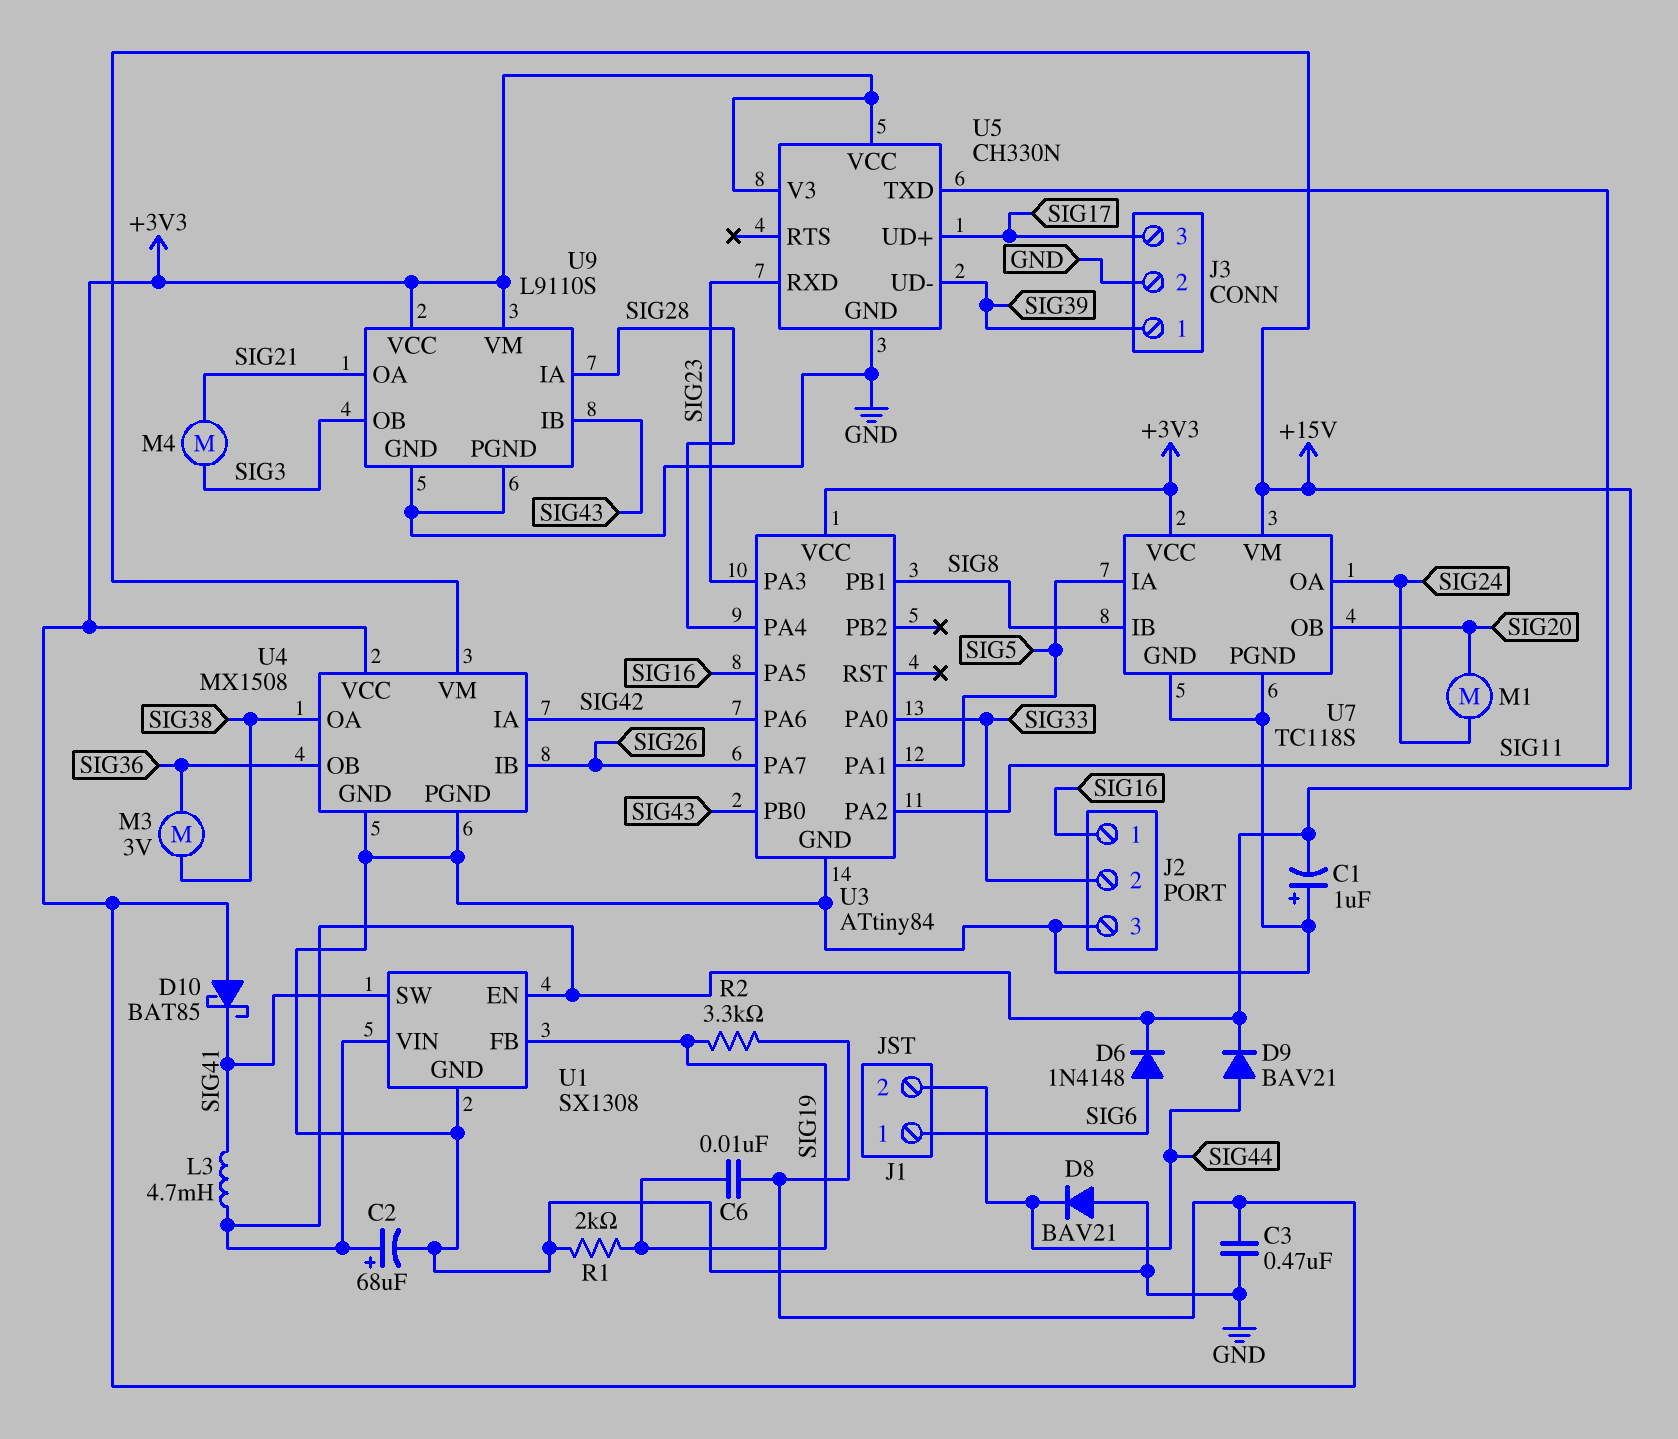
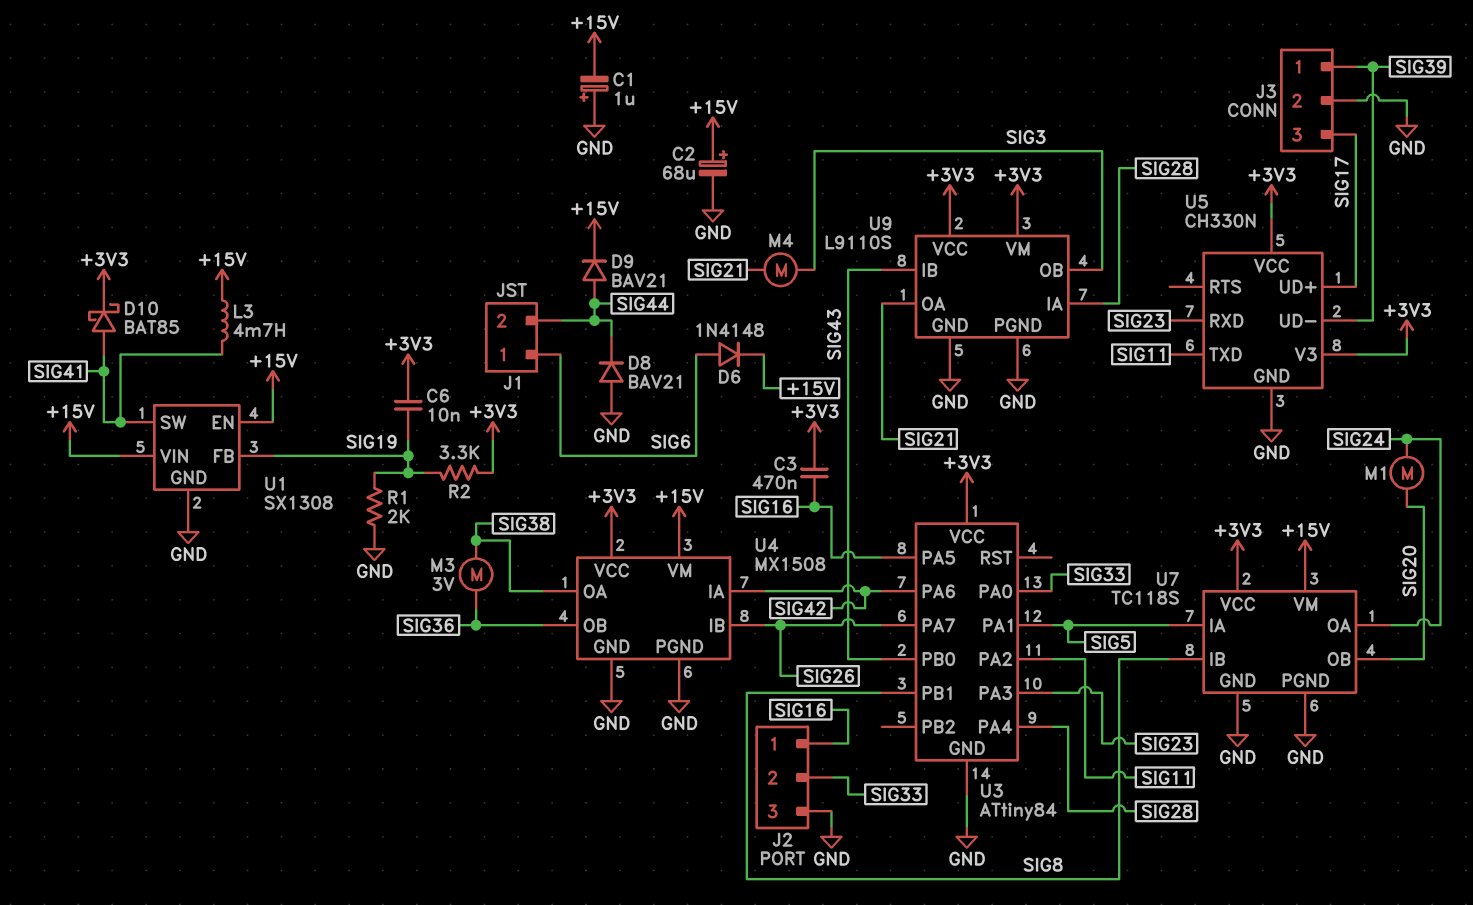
C3: 470nF (+3V3, GND) -> 470nF (+3V3, SIG16)
D10: schottky BAT85 (A +3V3, K SIG41) -> schottky BAT85 (A SIG41, K +3V3)

